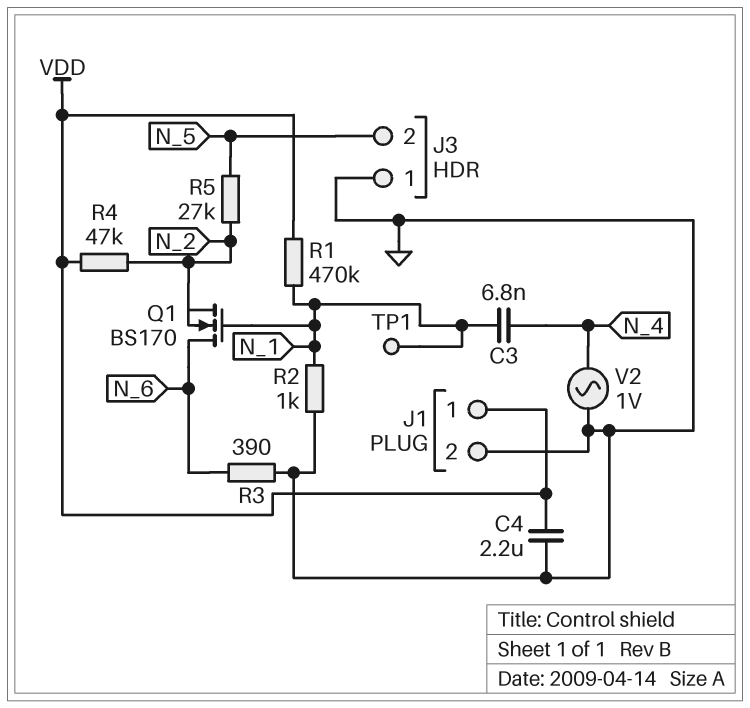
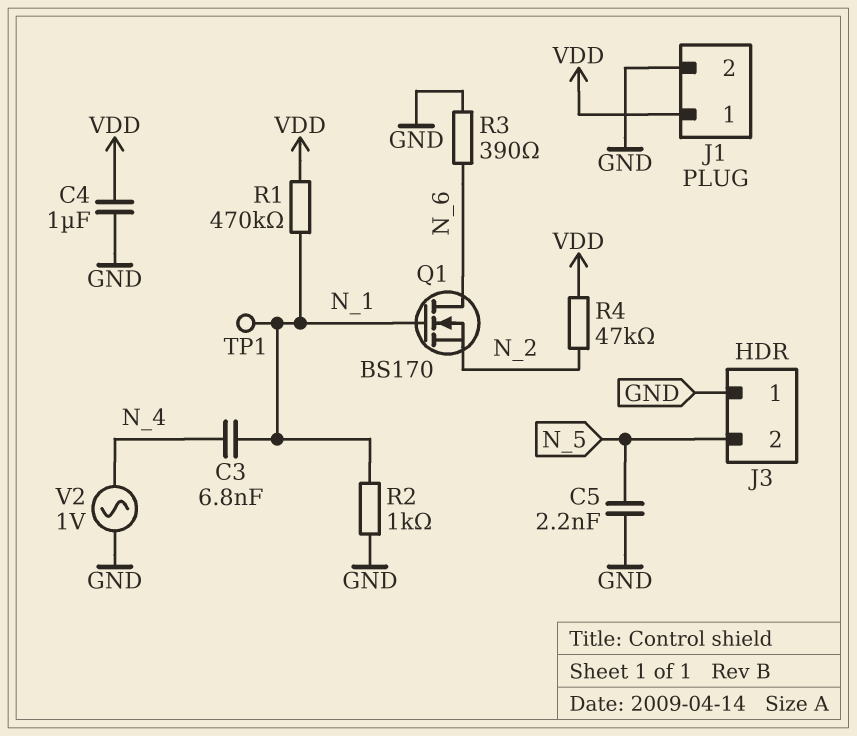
C4: 2.2uF (GND, VDD) -> 1uF (GND, VDD)
C5: none -> 2.2nF (GND, N_5)
R5: 27k (N_2, N_5) -> none

